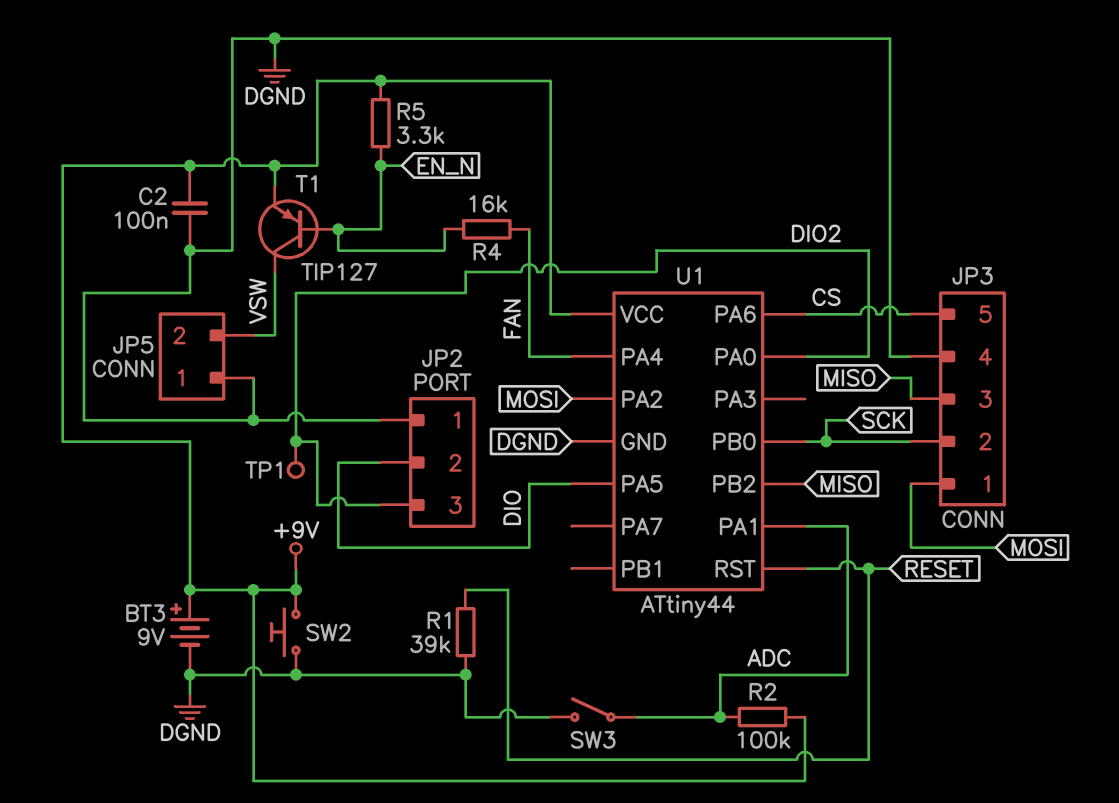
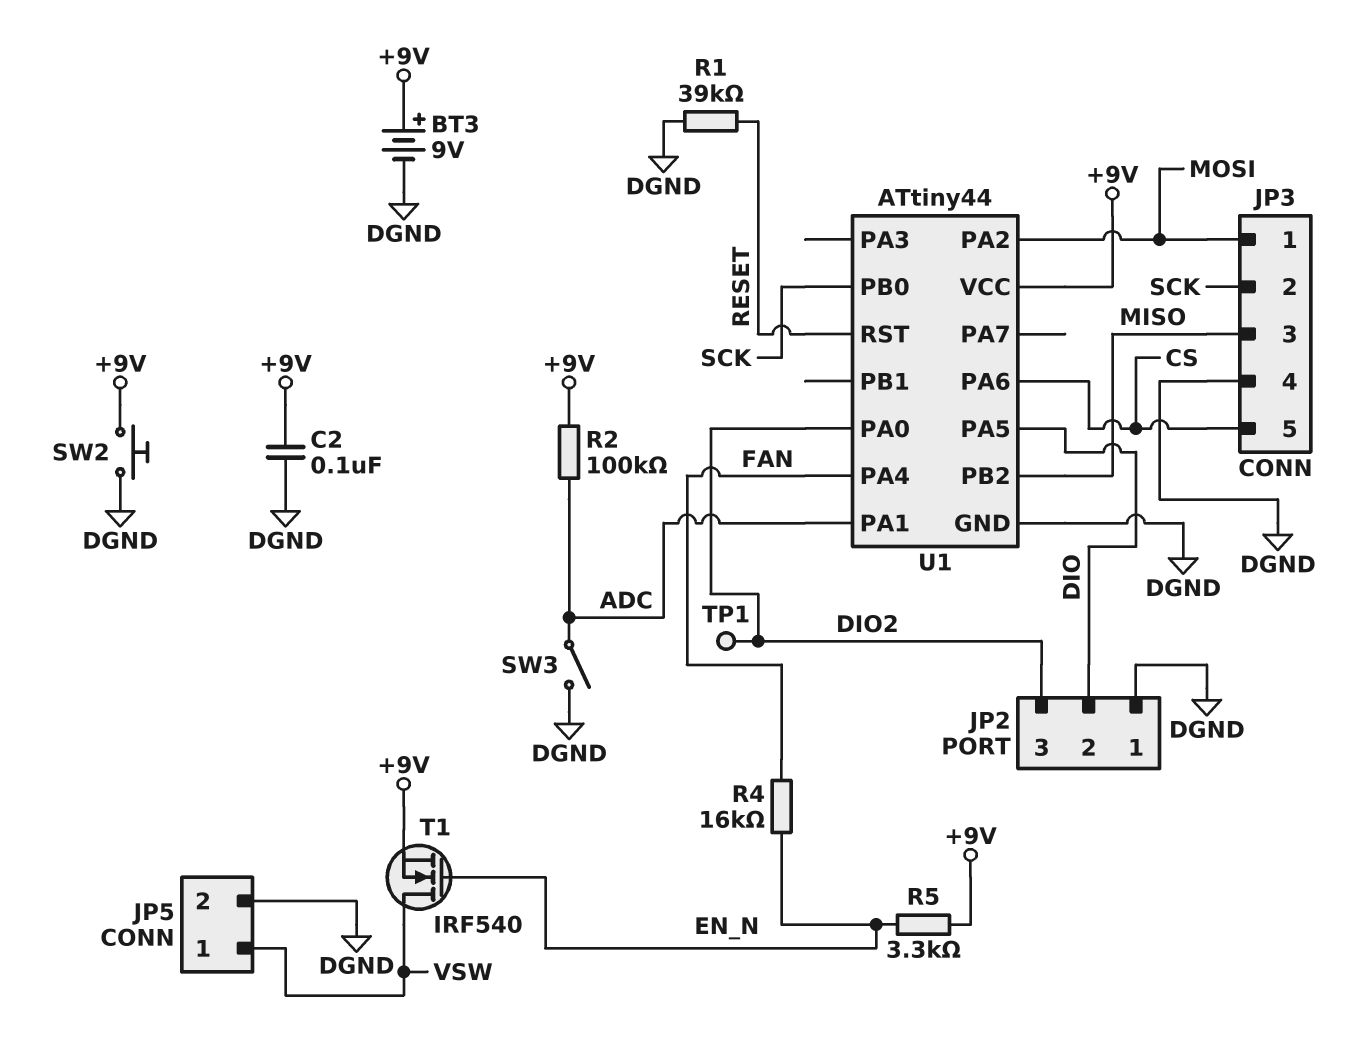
JP5 pin 1: DGND -> VSW
JP5 pin 2: VSW -> DGND
T1: PNP TIP127 (B EN_N, C VSW, E +9V) -> NMOS IRF540 (G EN_N, D VSW, S +9V)

